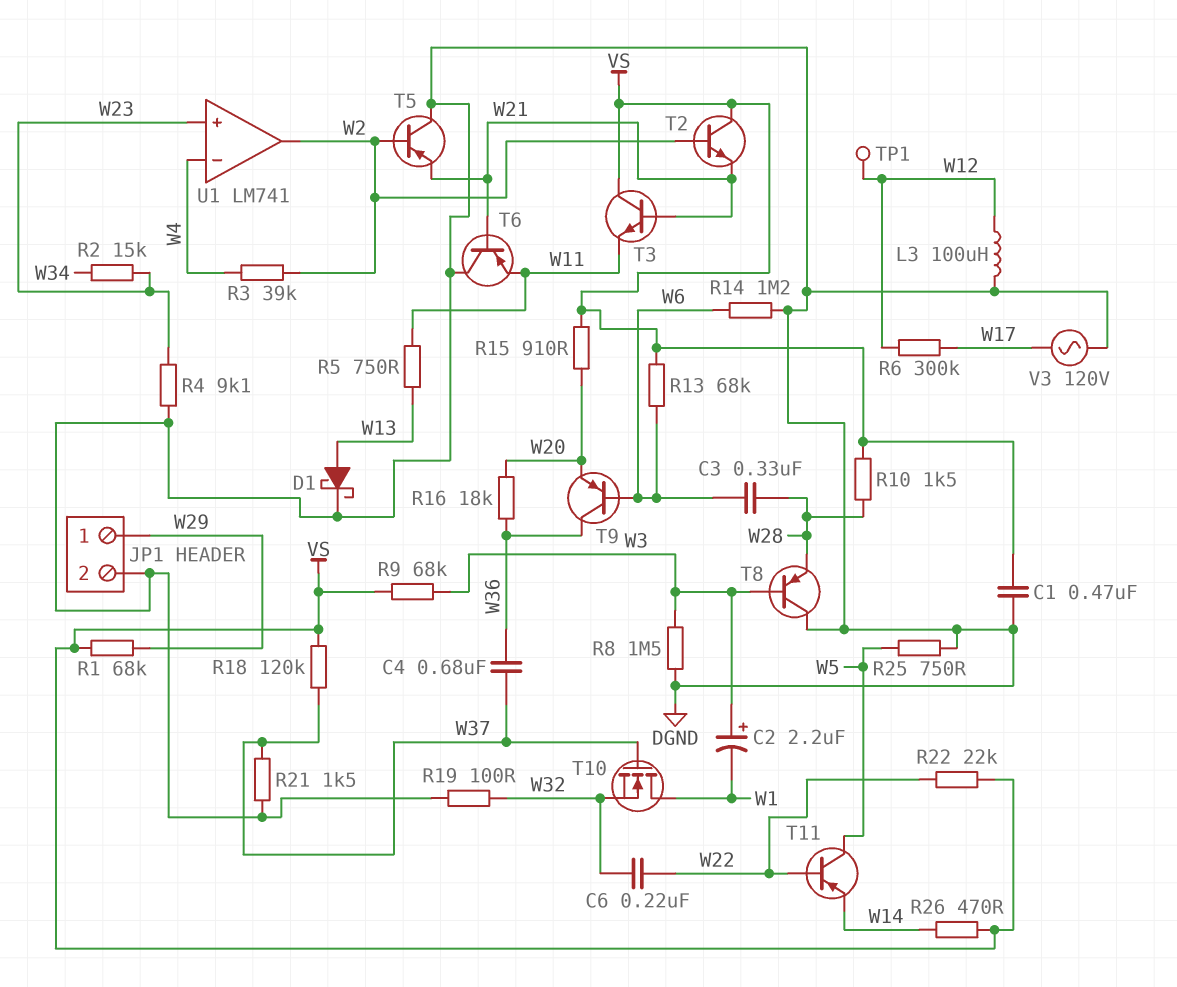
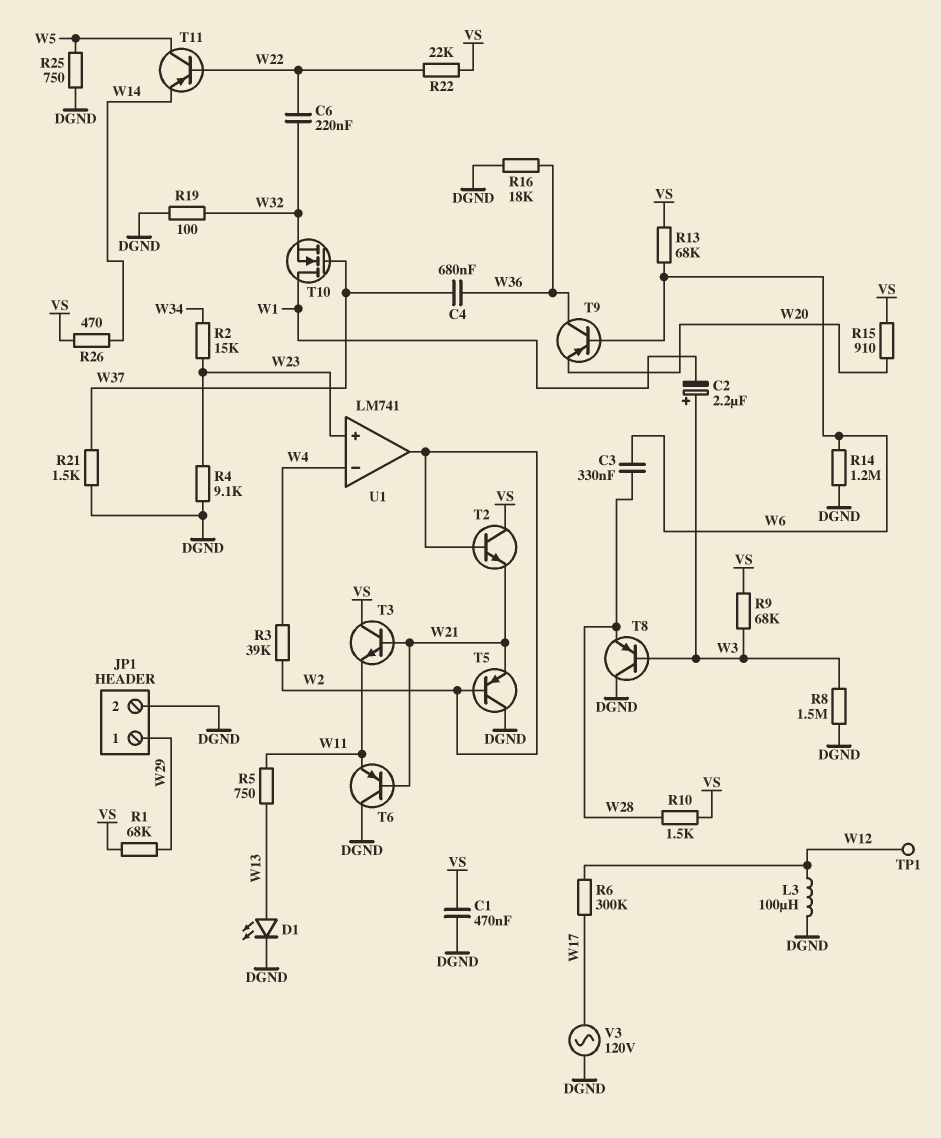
D1: schottky (A W13, K DGND) -> LED (A W13, K DGND)
R16: 18k (W20, W36) -> 18k (DGND, W36)
R18: 120k (VS, W37) -> none

